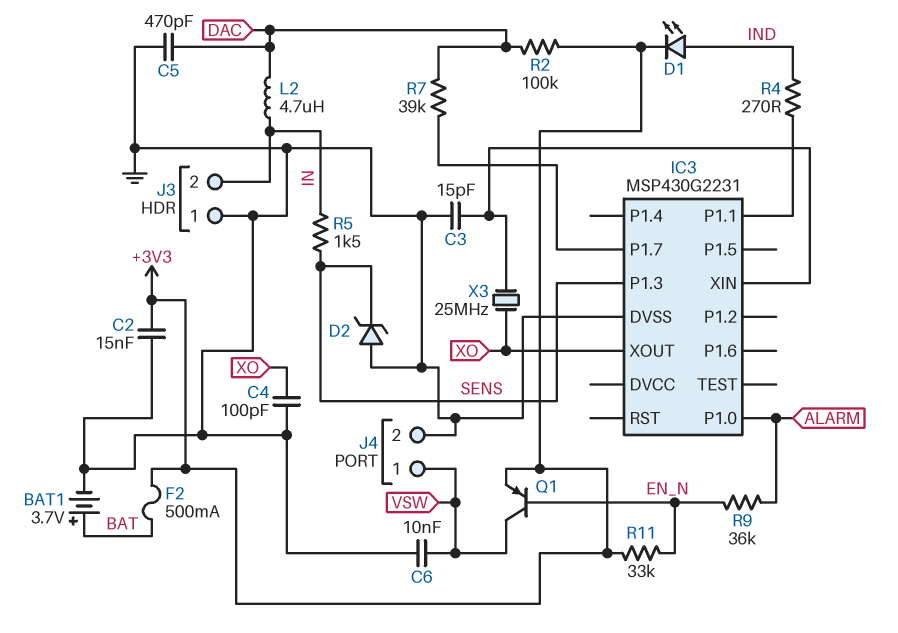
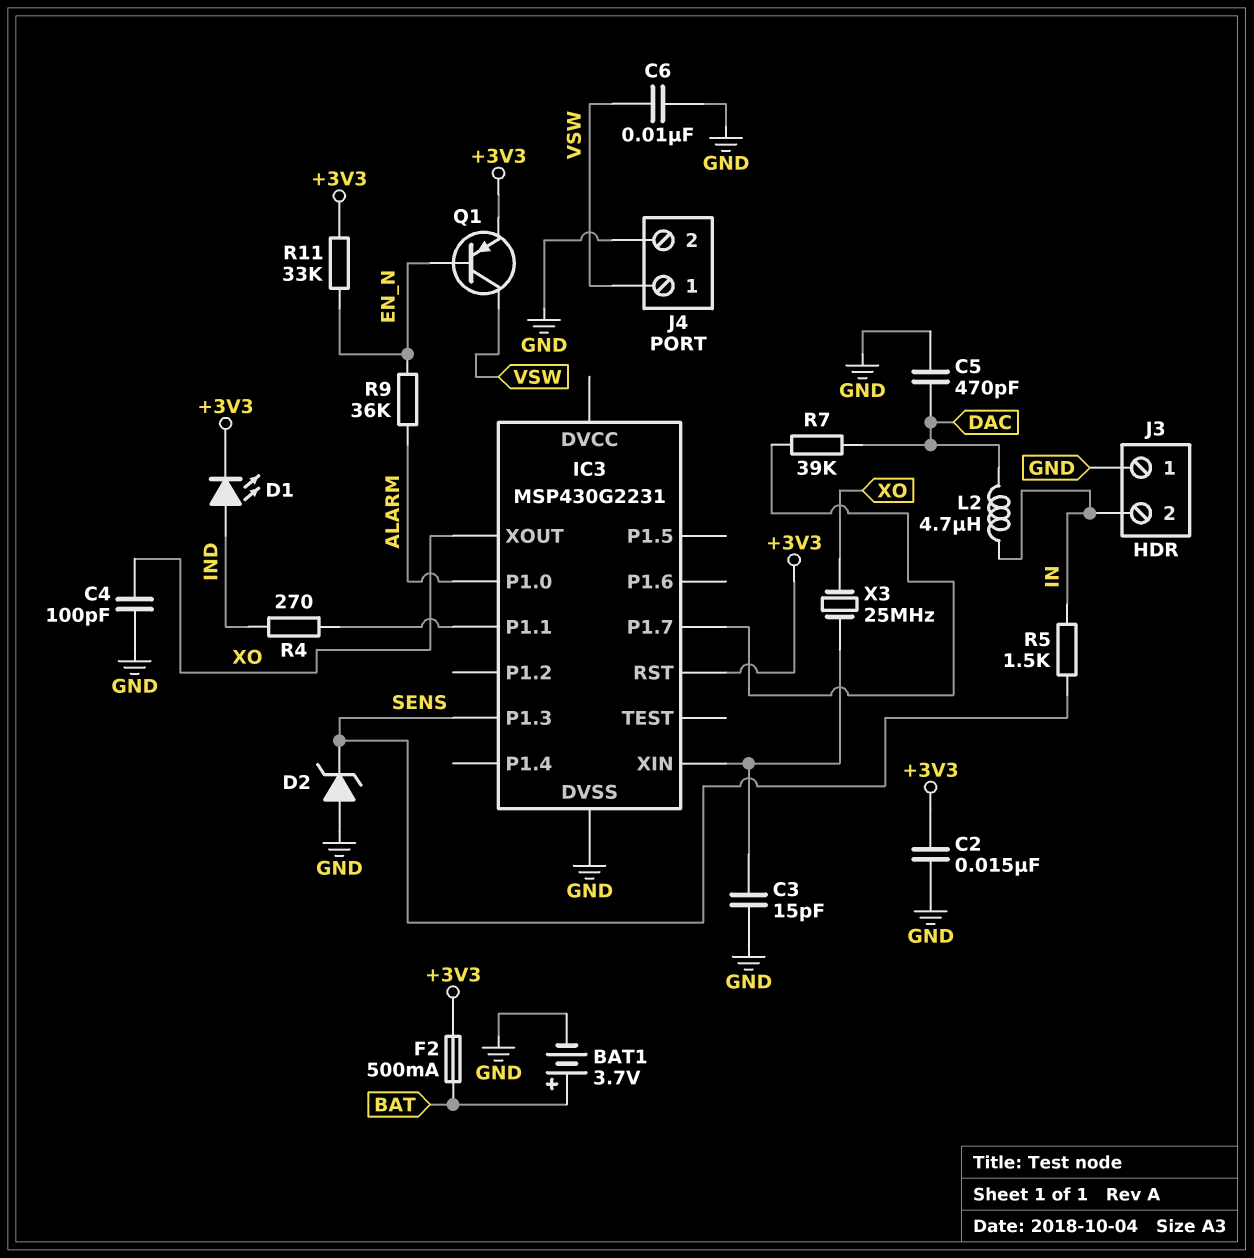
IC3 pin RST: none -> +3V3
R2: 100k (+3V3, DAC) -> none

